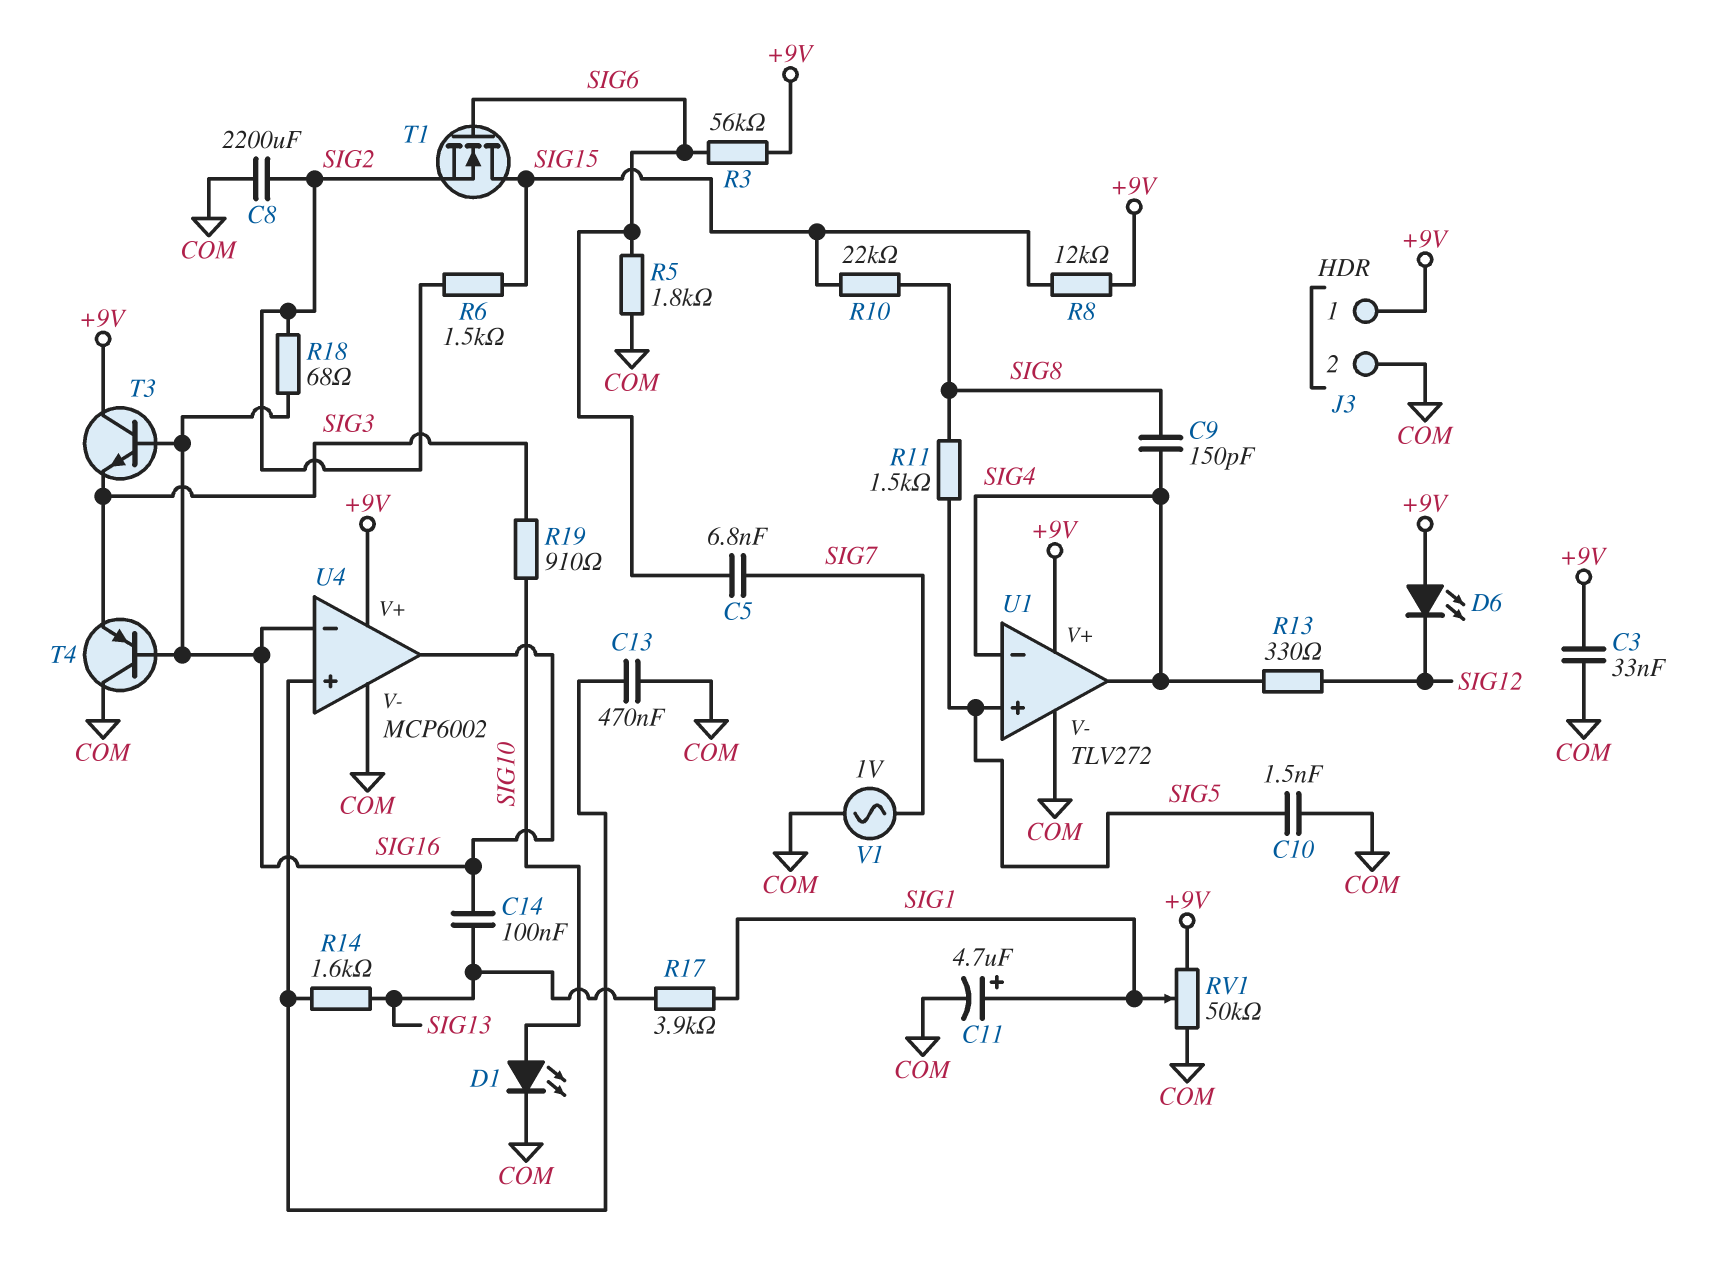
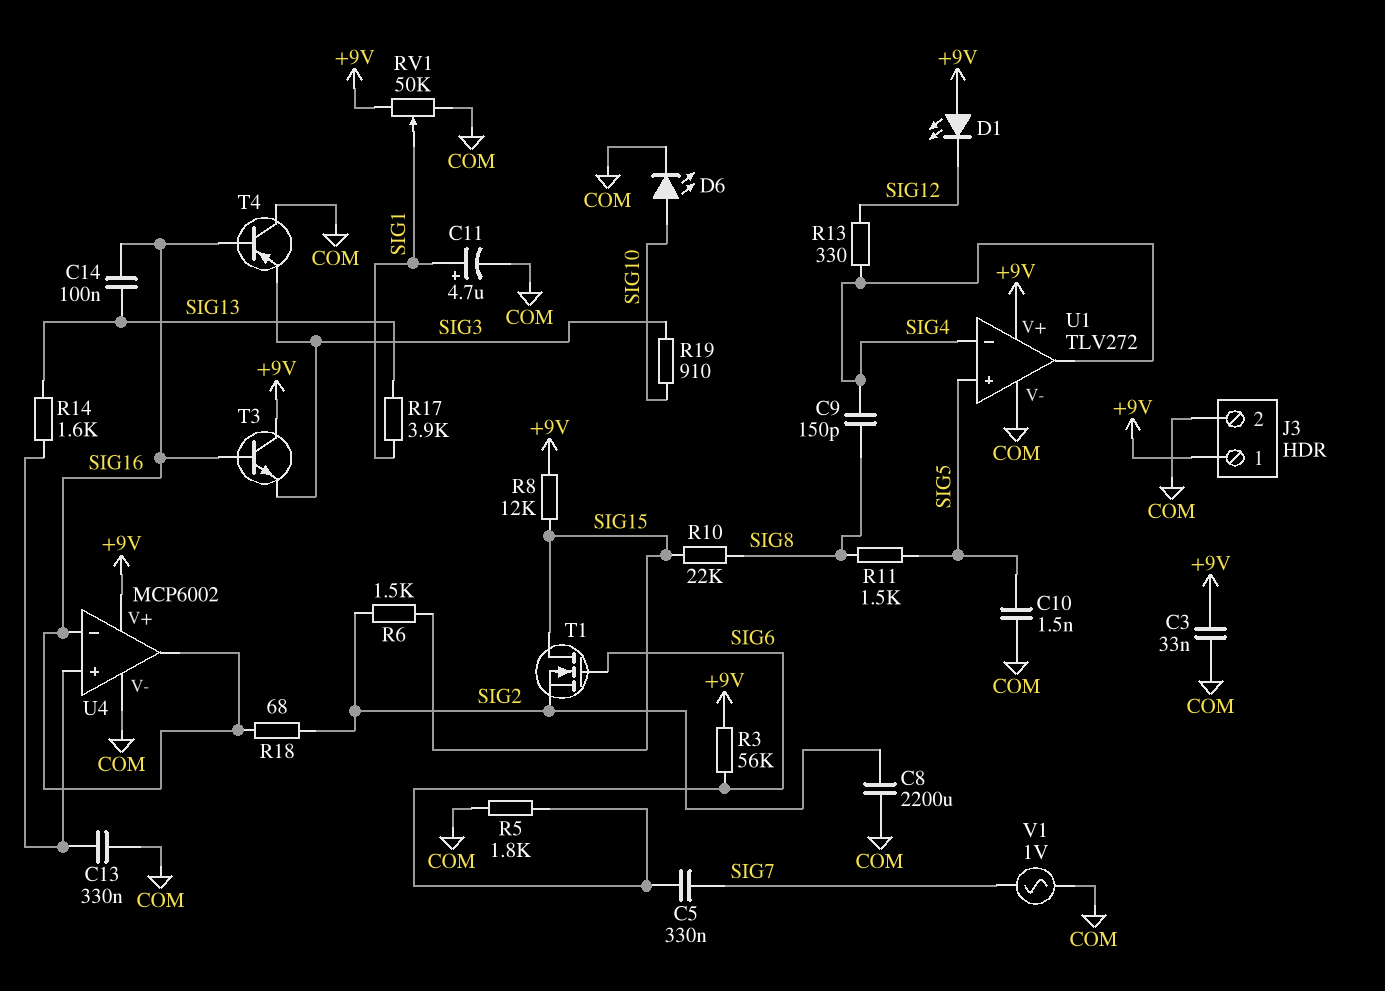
C5: 6.8nF (SIG6, SIG7) -> 330nF (SIG6, SIG7)
C13: 470nF (COM, U4/in+) -> 330nF (COM, U4/in+)
D1: LED (A SIG10, K COM) -> LED (A +9V, K SIG12)
D6: LED (A +9V, K SIG12) -> LED (A SIG10, K COM)

